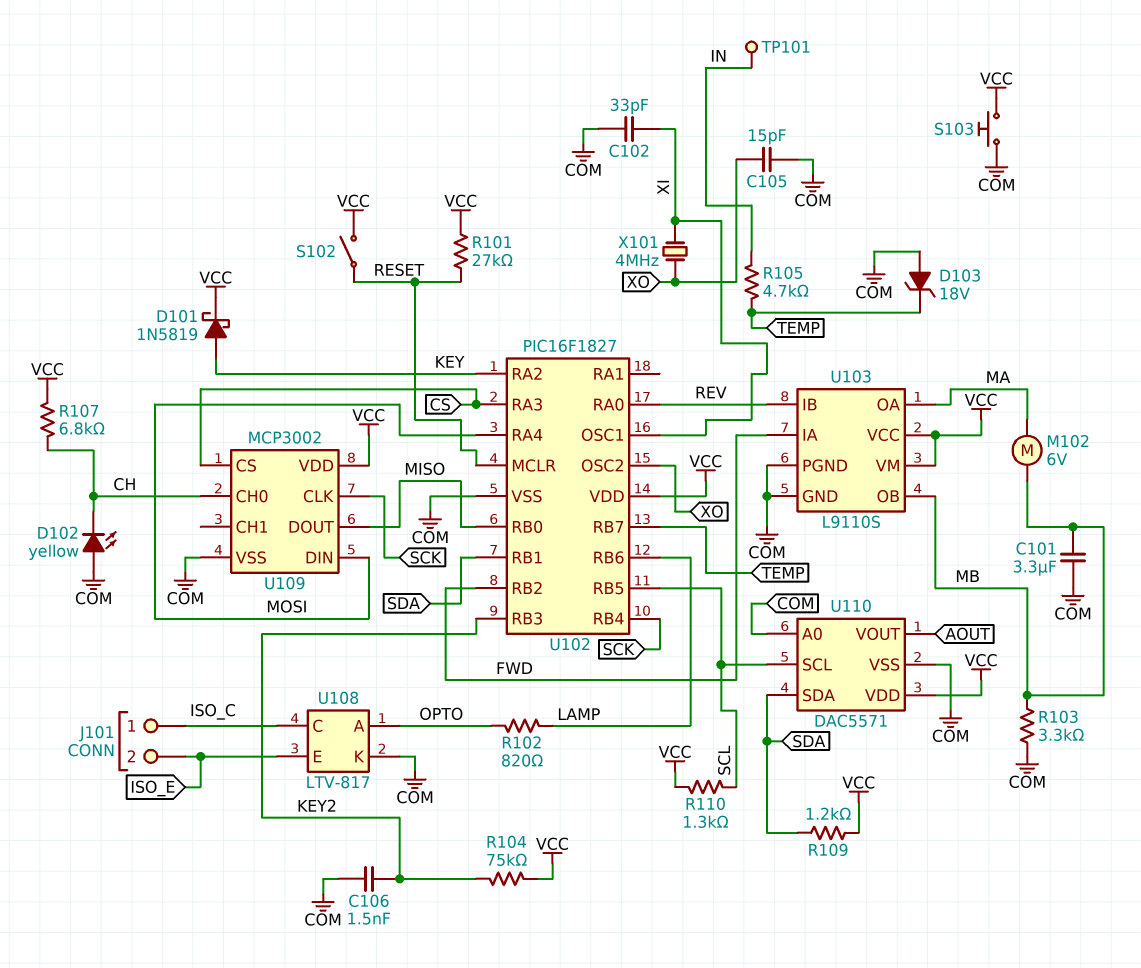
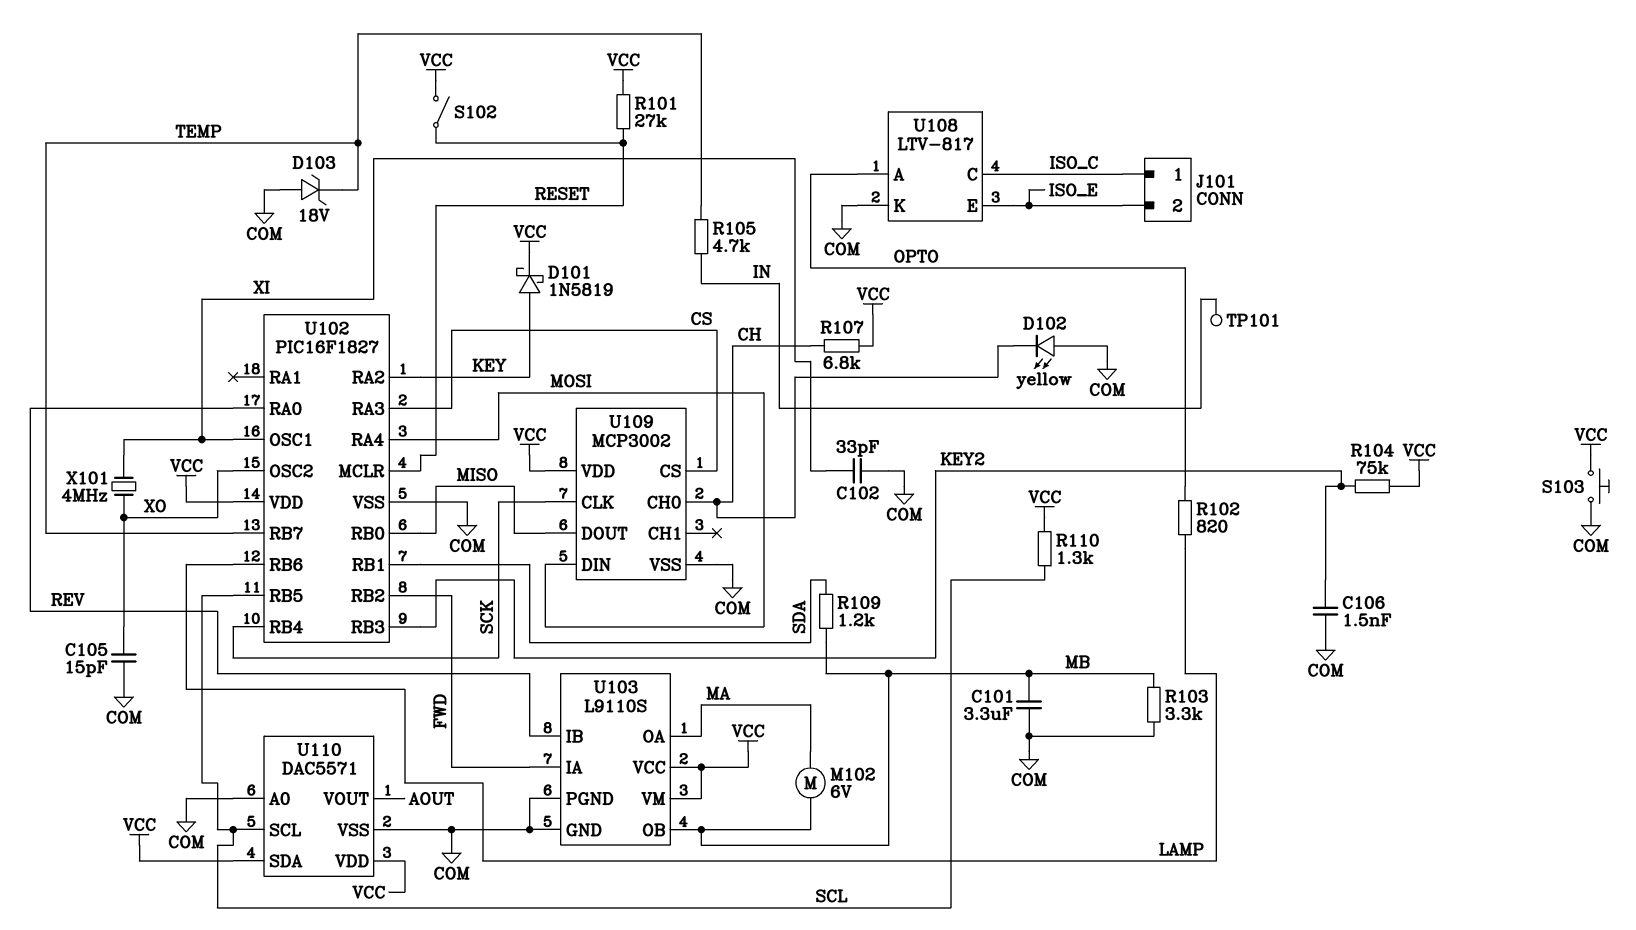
R109: 1.2k (SDA, VCC) -> 1.2k (MB, SDA)
U110 pin SDA: SDA -> VCC

